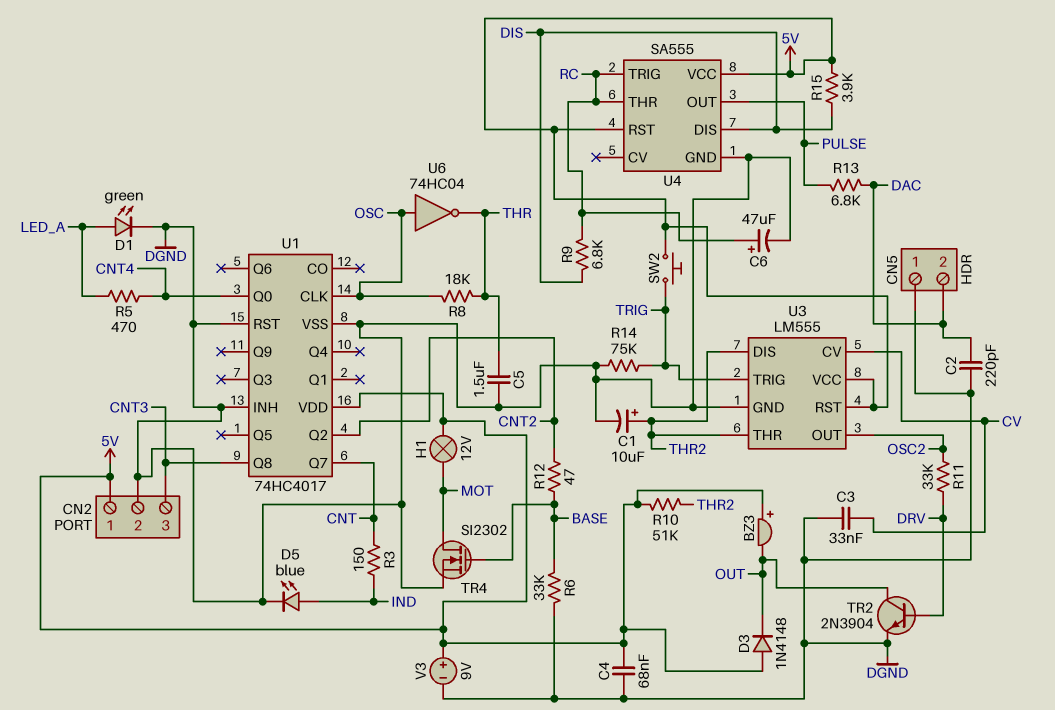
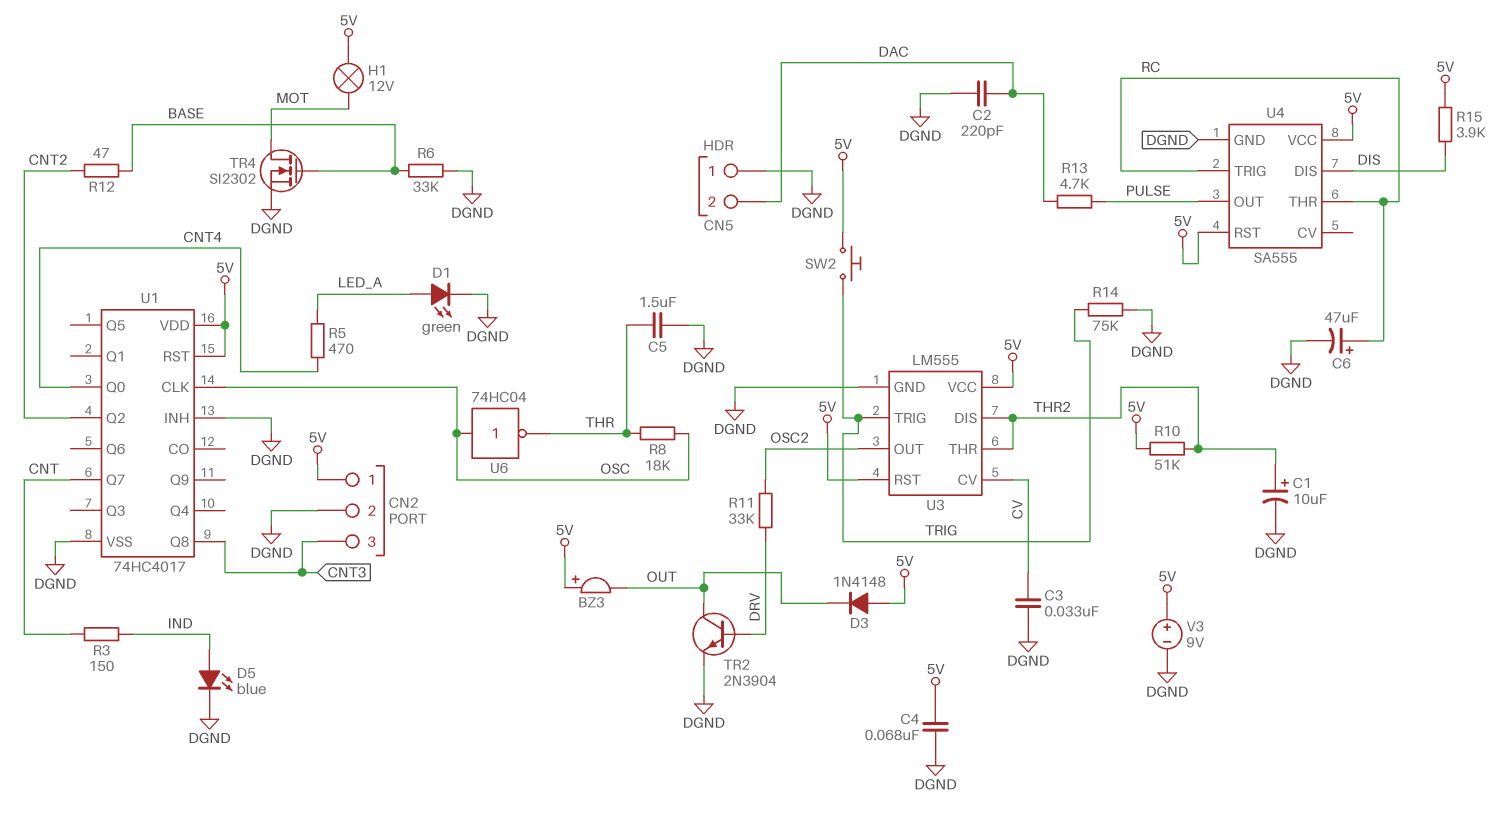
R9: 6.8k (DIS, RC) -> none
R13: 6.8k (DAC, PULSE) -> 4.7k (DAC, PULSE)
U1 pin RST: DGND -> 5V

